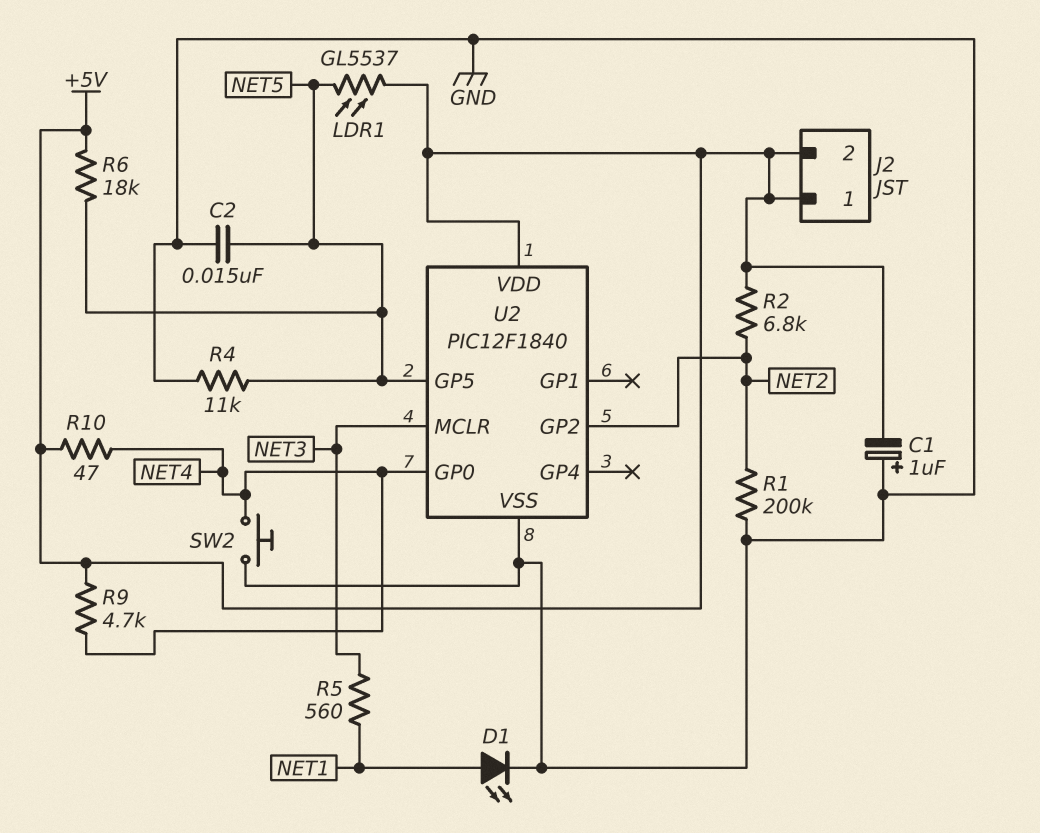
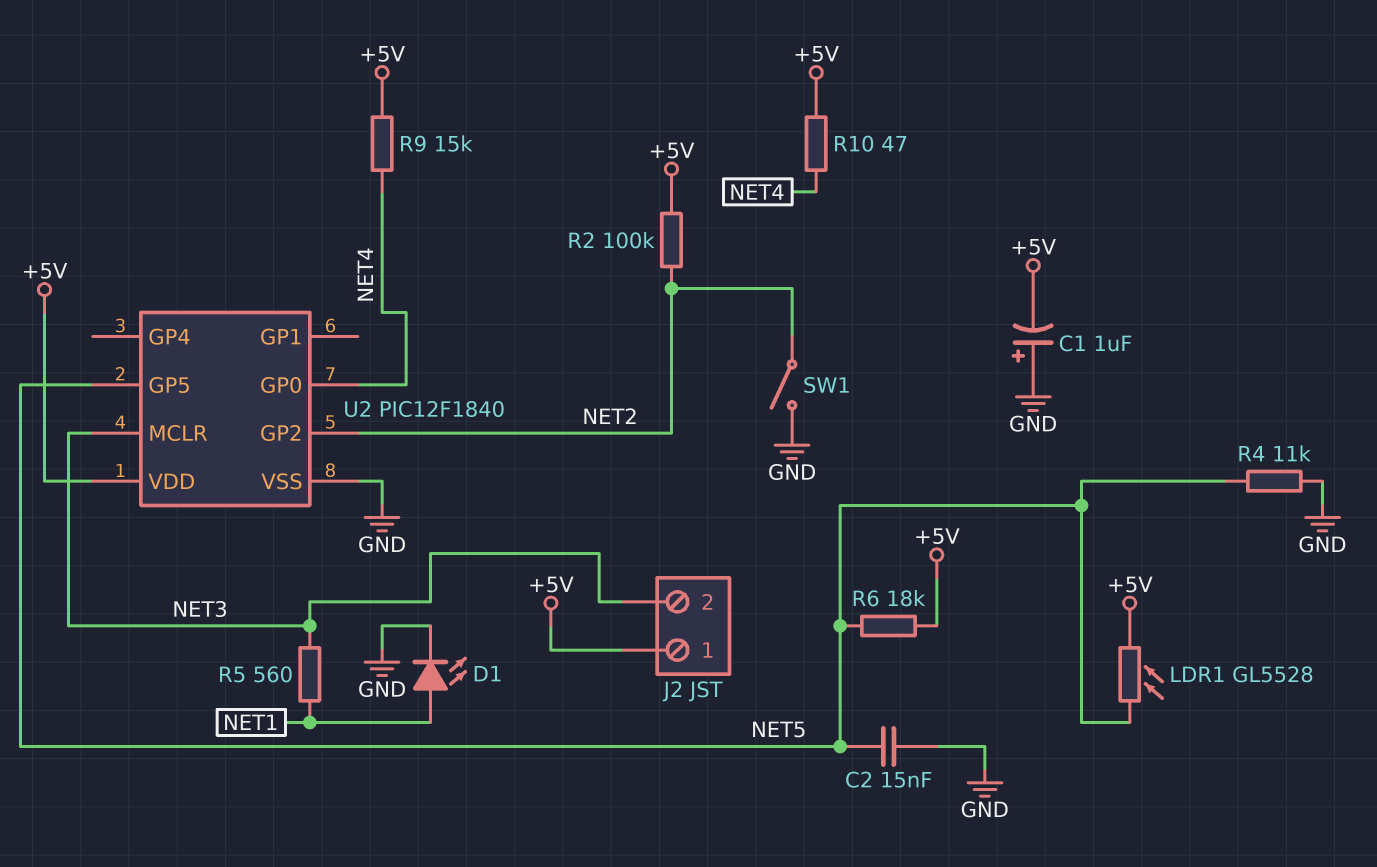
J2 pin 2: +5V -> NET3
LDR1: GL5537 (+5V, NET5) -> GL5528 (+5V, NET5)
R1: 200k (GND, NET2) -> none
R2: 6.8k (+5V, NET2) -> 100k (+5V, NET2)
R9: 4.7k (+5V, NET4) -> 15k (+5V, NET4)
SW1: none -> switch (GND, NET2)
SW2: button (GND, NET4) -> none

